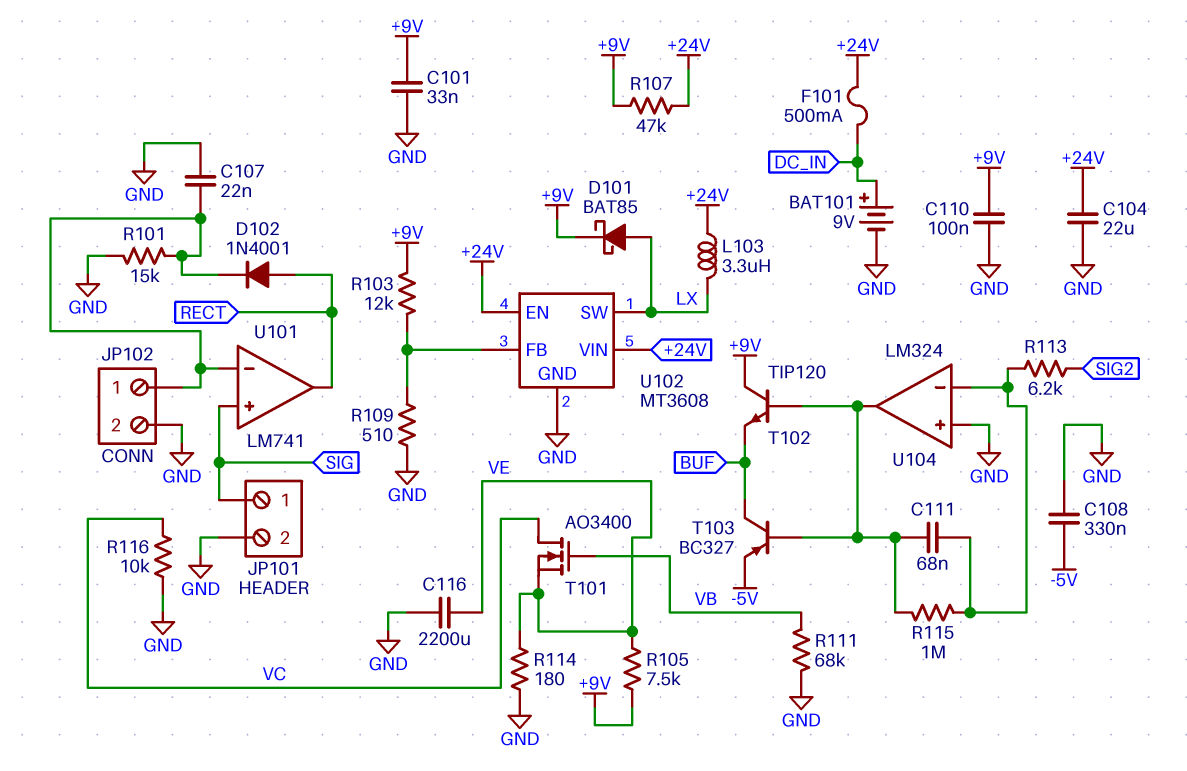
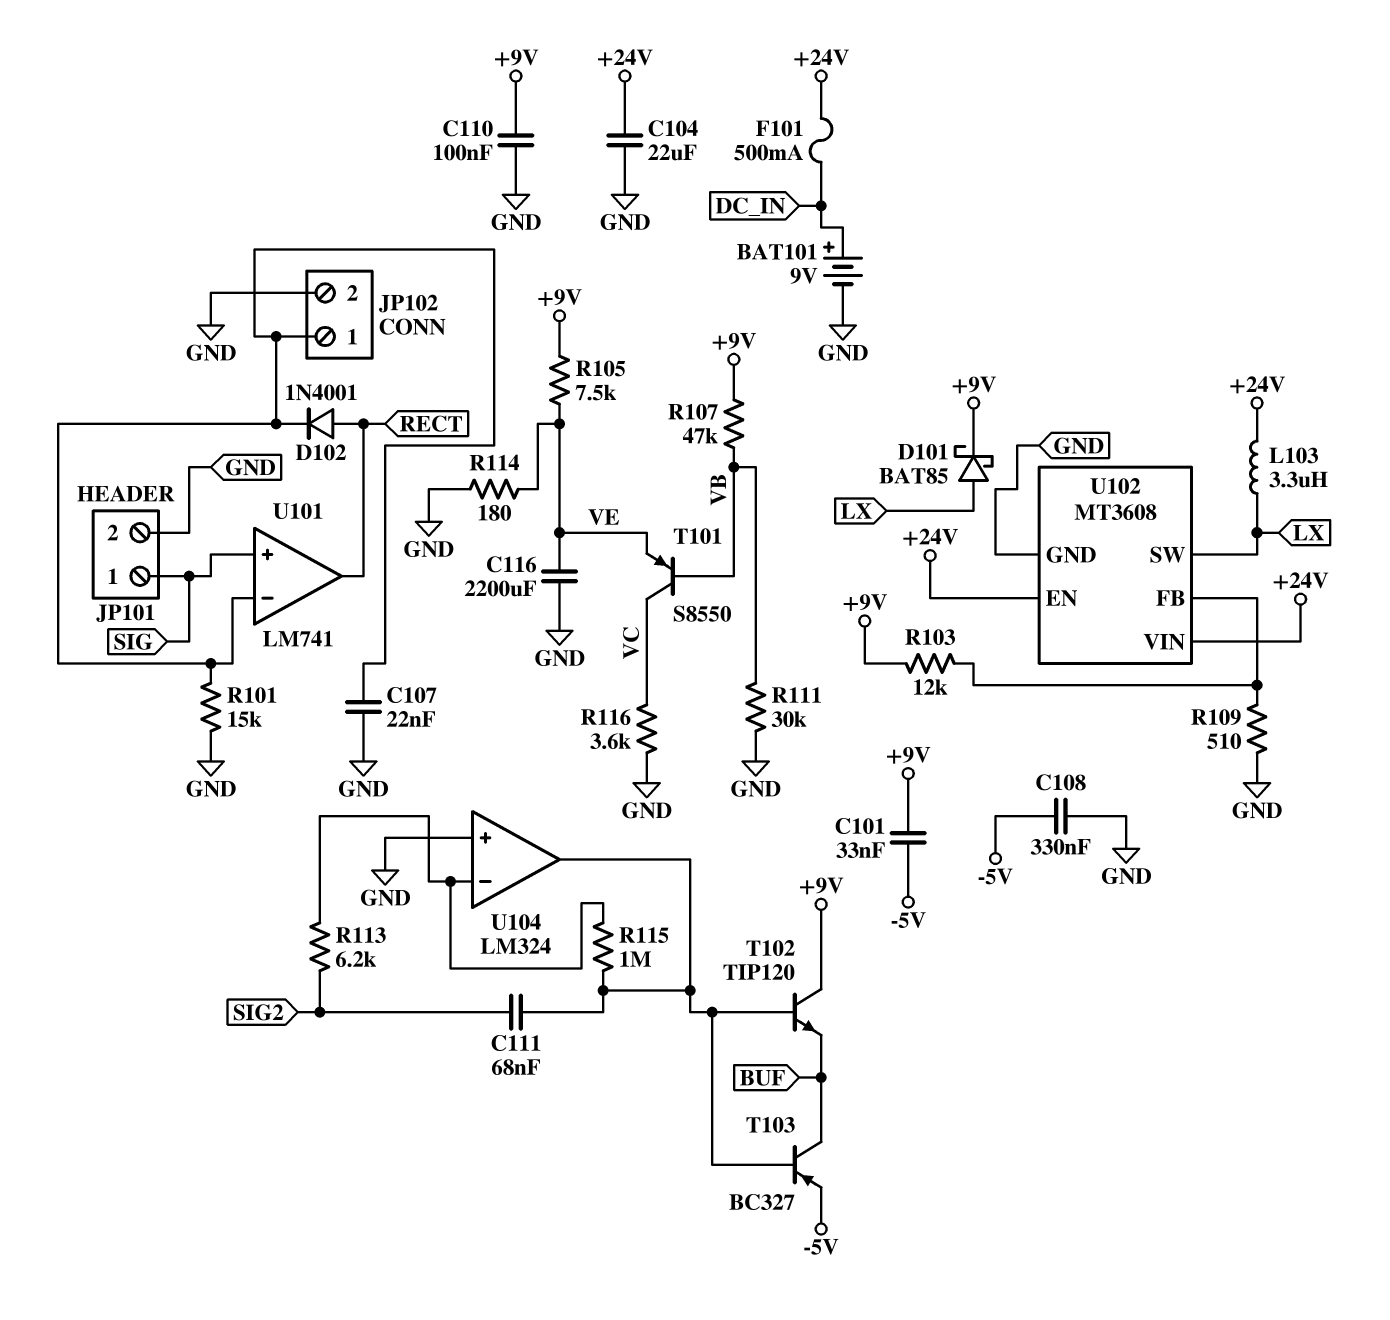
C101: 33nF (+9V, GND) -> 33nF (+9V, -5V)
C111: 68nF (U104/in-, U104/out) -> 68nF (SIG2, U104/out)
R107: 47k (+9V, +24V) -> 47k (+9V, VB)
R111: 68k (GND, VB) -> 30k (GND, VB)
R116: 10k (GND, VC) -> 3.6k (GND, VC)
T101: NMOS AO3400 (G VB, D VC, S VE) -> PNP S8550 (B VB, C VC, E VE)

